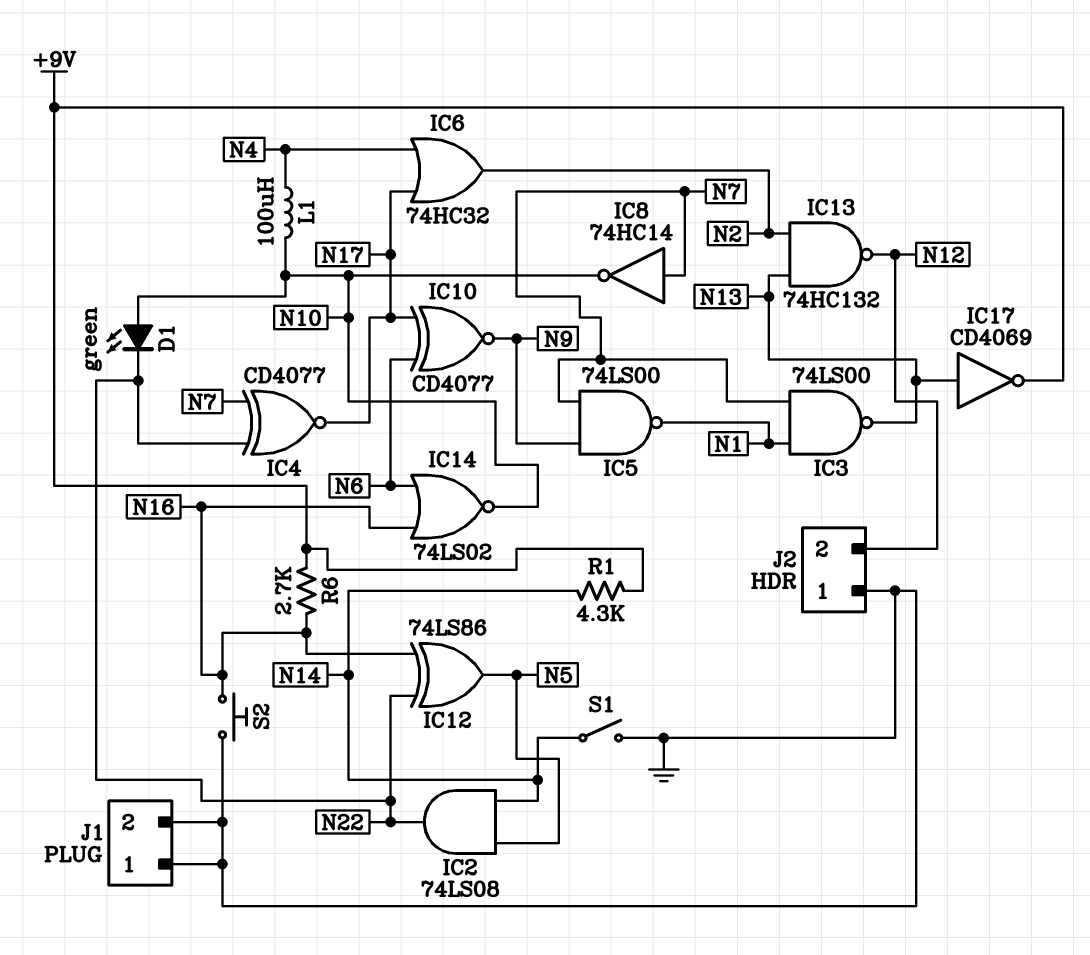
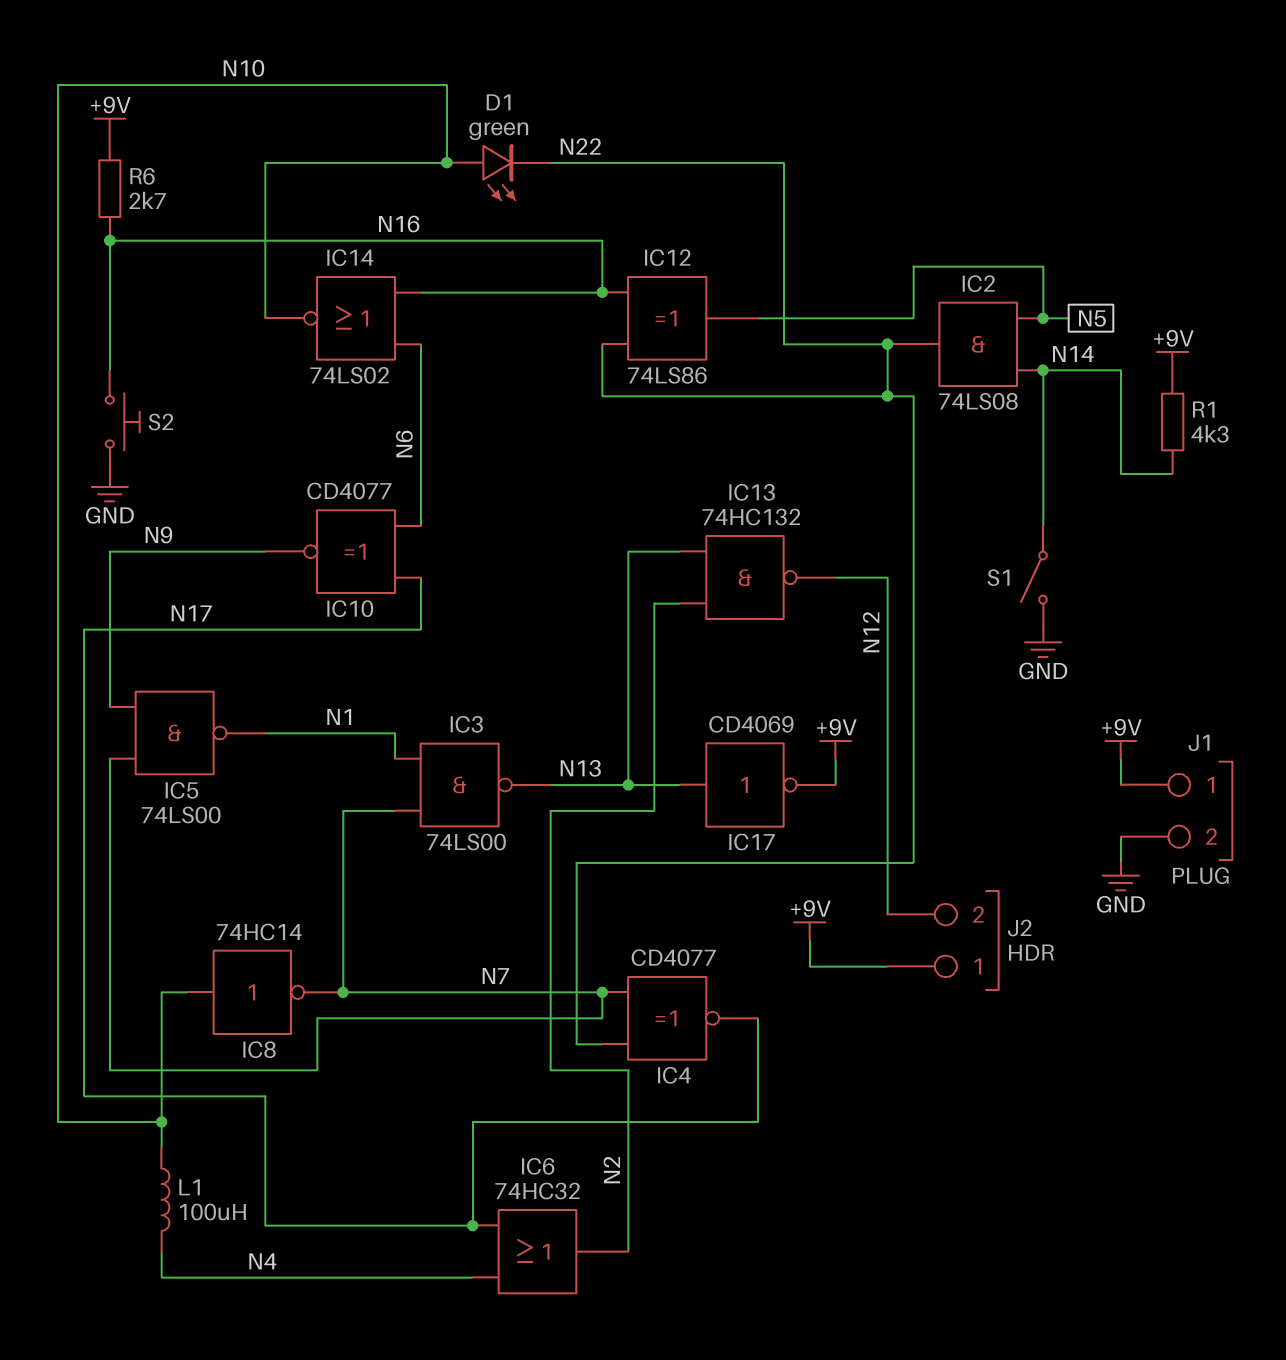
IC8: NOT 74HC14 (in N7, out N10) -> NOT 74HC14 (in N10, out N7)
J1 pin 1: GND -> +9V
J2 pin 1: GND -> +9V

